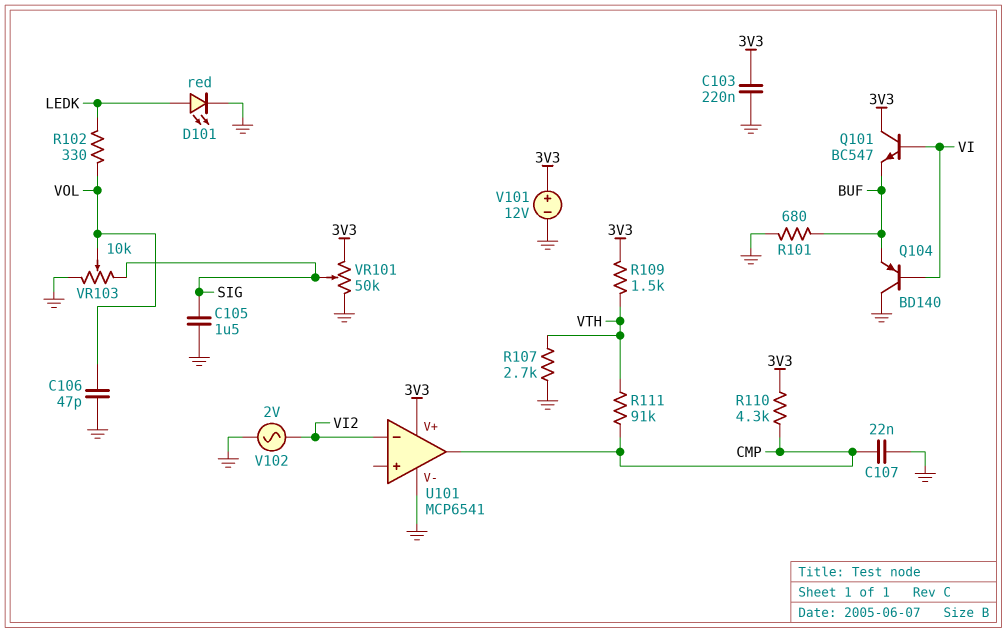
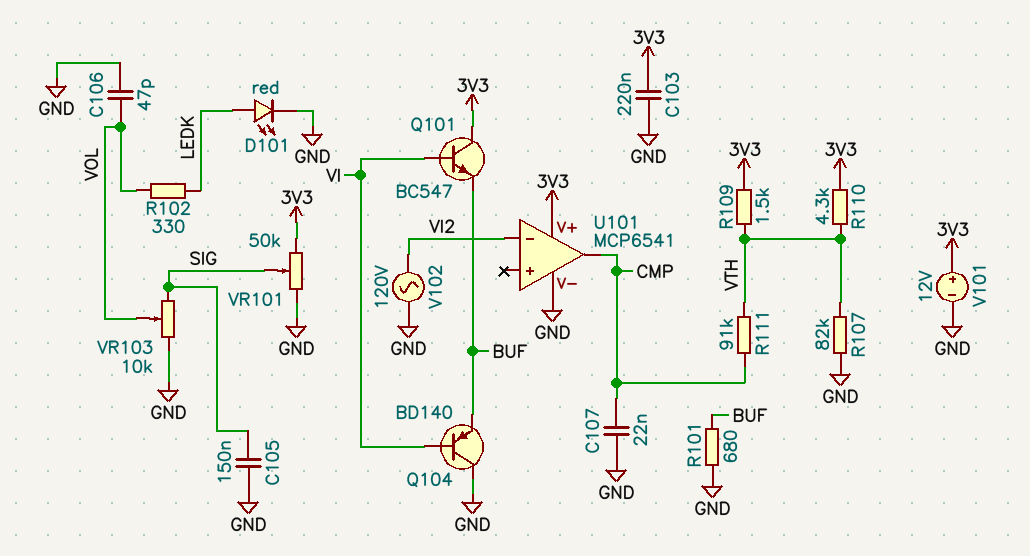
C105: 1.5uF (GND, SIG) -> 150nF (GND, SIG)
R107: 2.7k (GND, VTH) -> 82k (GND, VTH)
R110: 4.3k (3V3, CMP) -> 4.3k (3V3, VTH)
V102: AC 2V (GND, VI2) -> AC 120V (GND, VI2)

